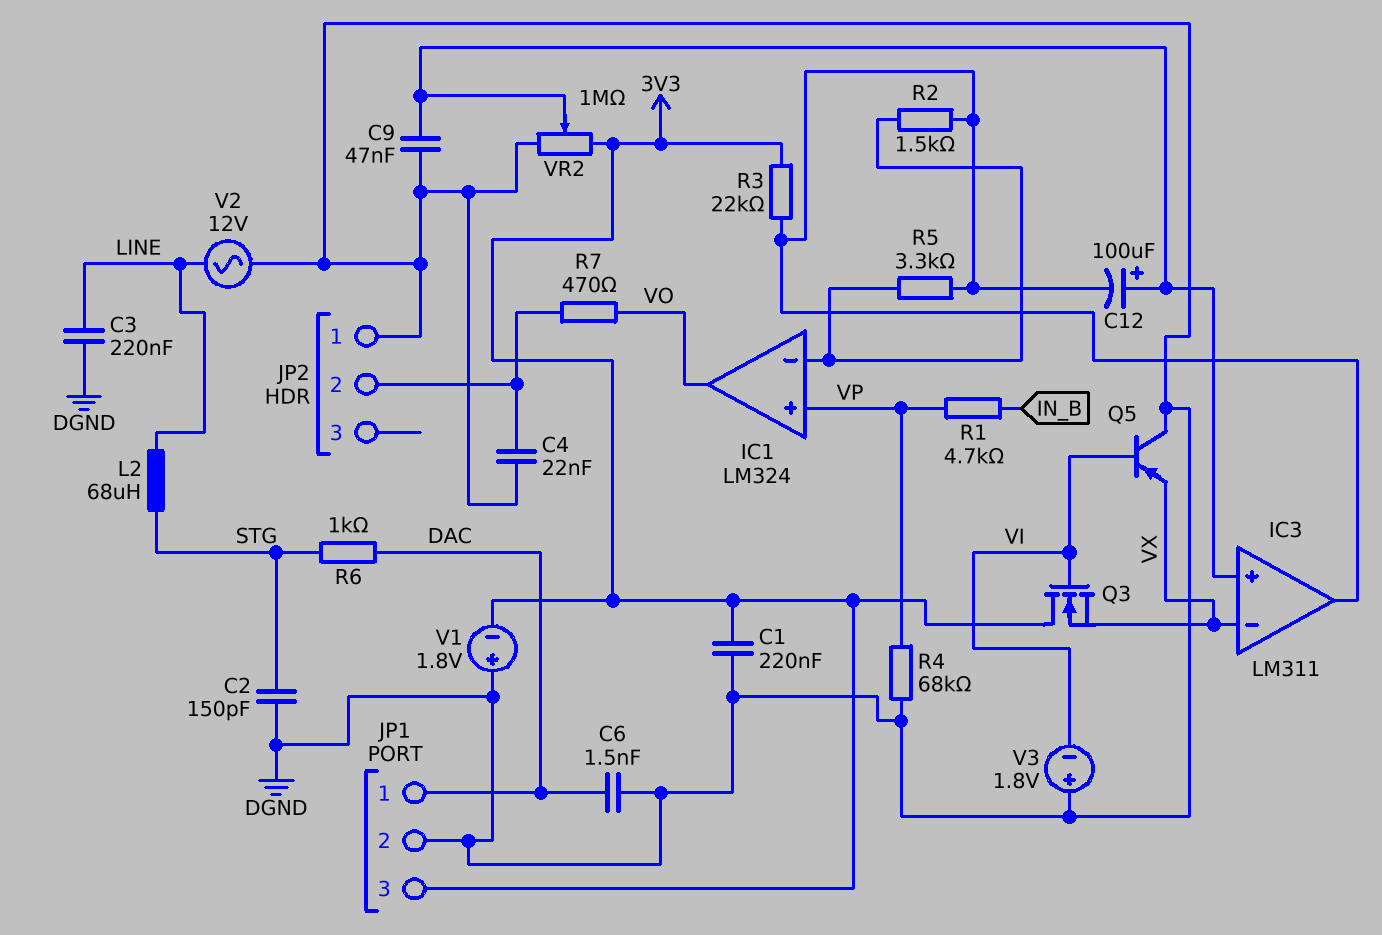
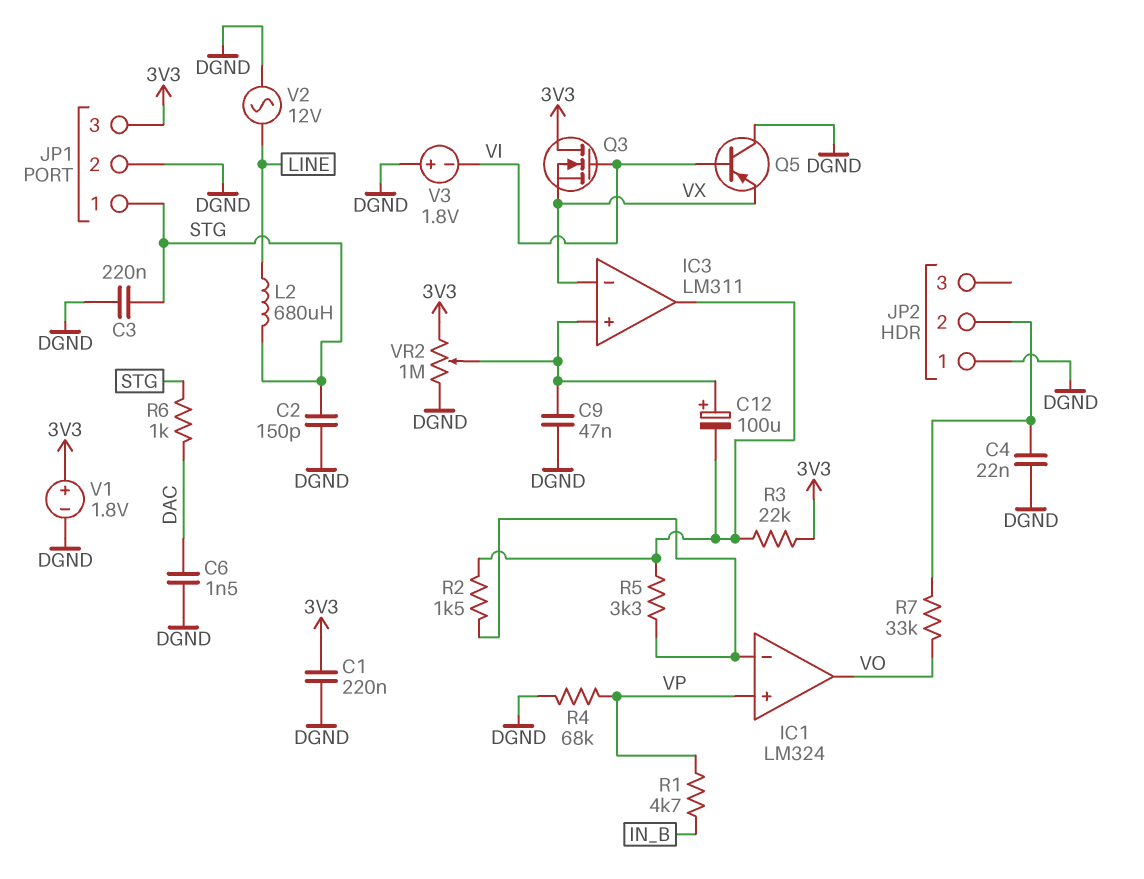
C3: 220nF (DGND, LINE) -> 220nF (DGND, STG)
JP1 pin 1: DAC -> STG
L2: 68uH (LINE, STG) -> 680uH (LINE, STG)
R7: 470 (JP2/2, VO) -> 33k (JP2/2, VO)
V1: 1.8V (plus DGND, minus 3V3) -> 1.8V (plus 3V3, minus DGND)

